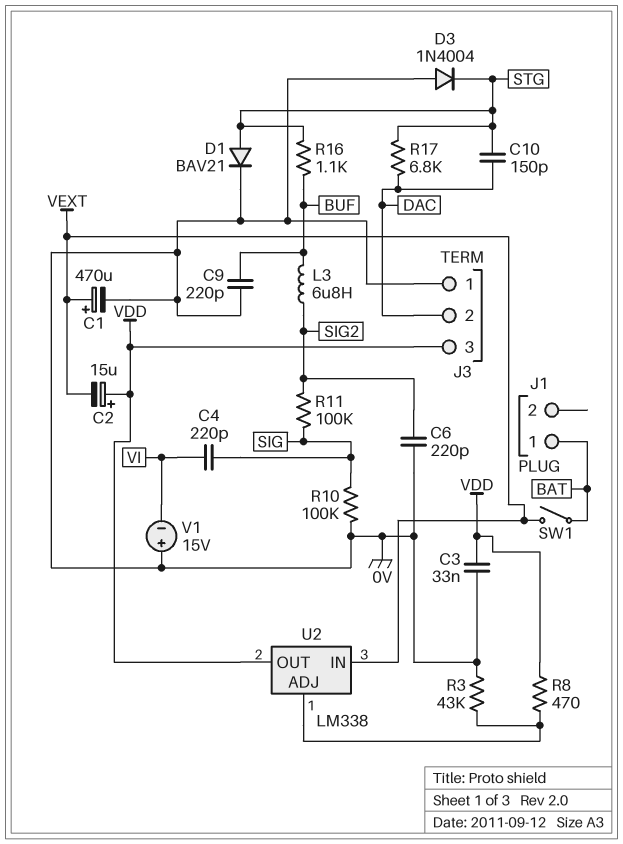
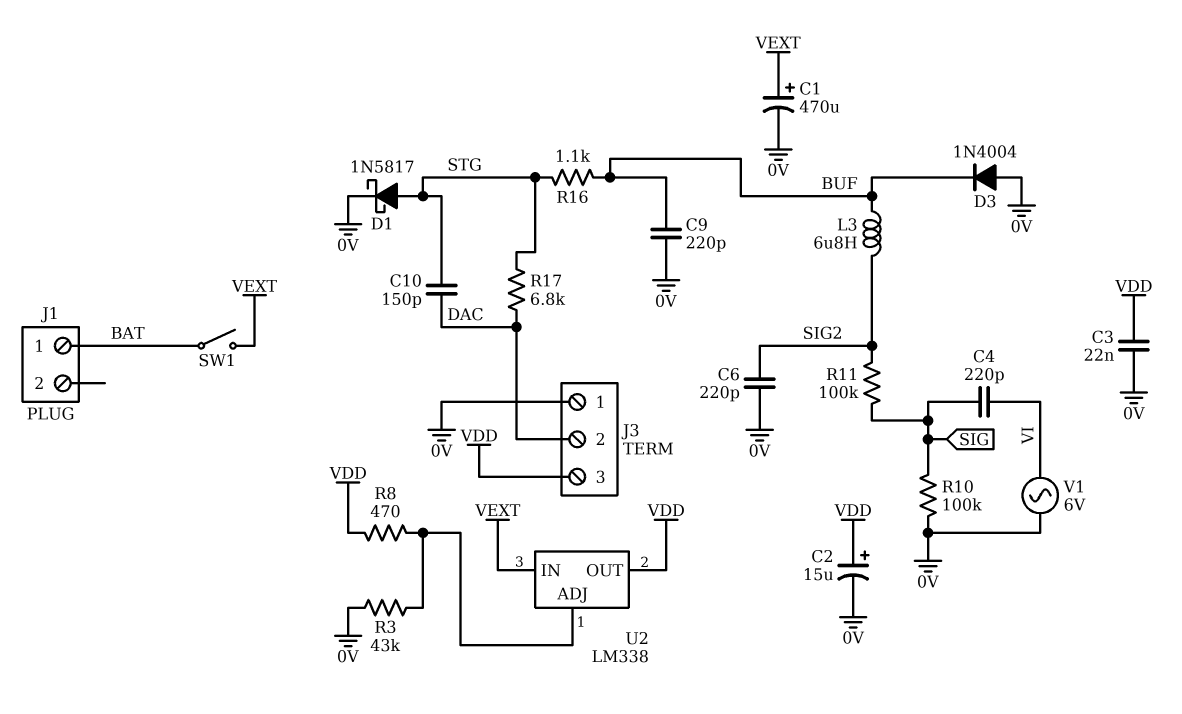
C2: 15uF (plus VDD, minus VEXT) -> 15uF (plus VDD, minus 0V)
C3: 33nF (0V, VDD) -> 22nF (0V, VDD)
D1: diode BAV21 (A STG, K 0V) -> schottky 1N5817 (A STG, K 0V)
D3: diode 1N4004 (A 0V, K STG) -> diode 1N4004 (A 0V, K BUF)
V1: 15V (plus 0V, minus VI) -> AC 6V (0V, VI)

